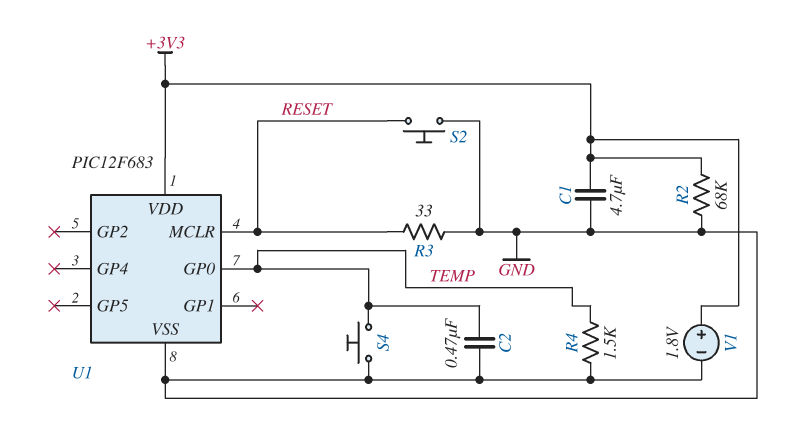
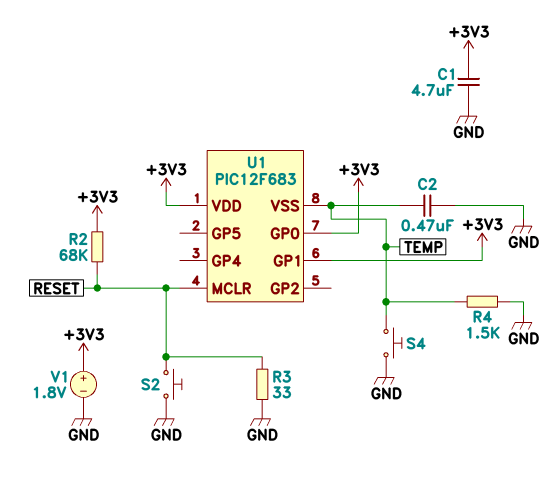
R2: 68k (+3V3, GND) -> 68k (+3V3, RESET)
U1 pin GP0: TEMP -> +3V3
U1 pin GP1: none -> +3V3
U1 pin VSS: GND -> TEMP

